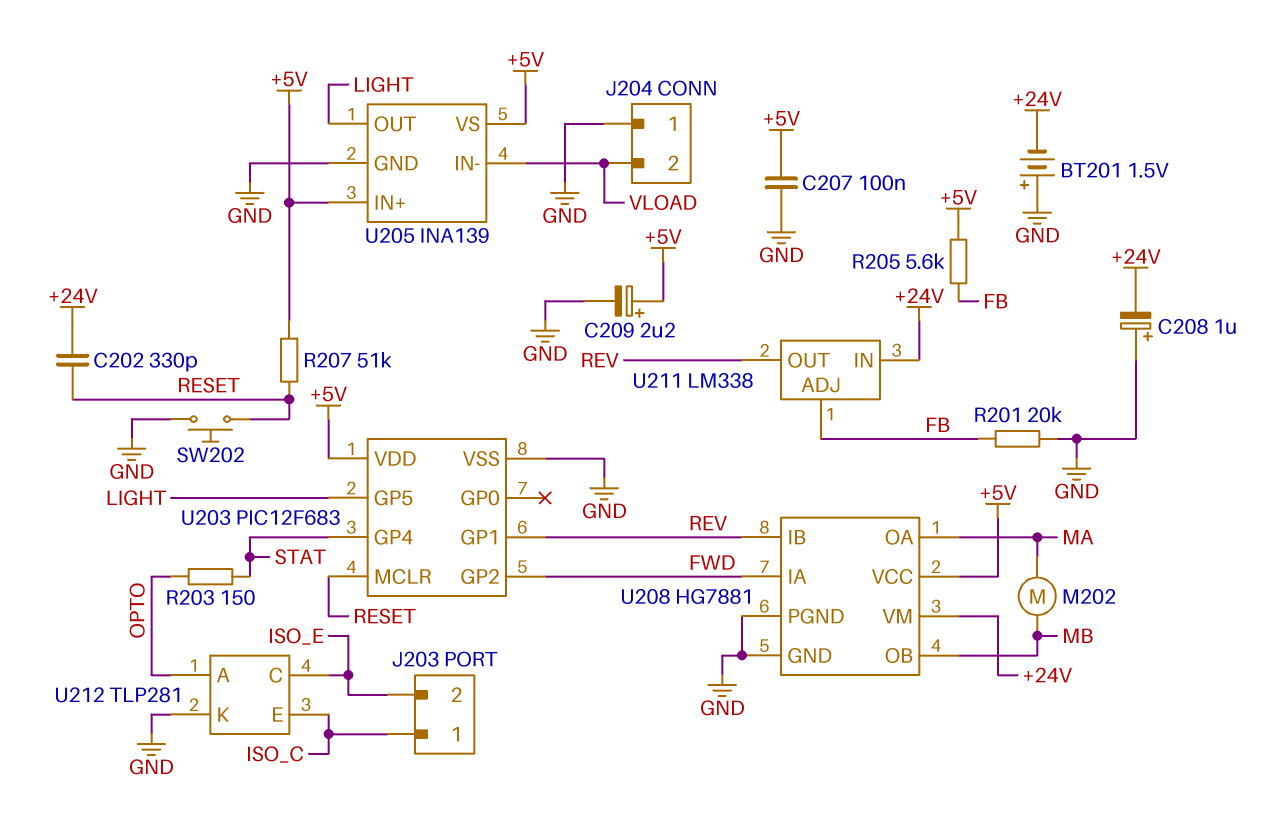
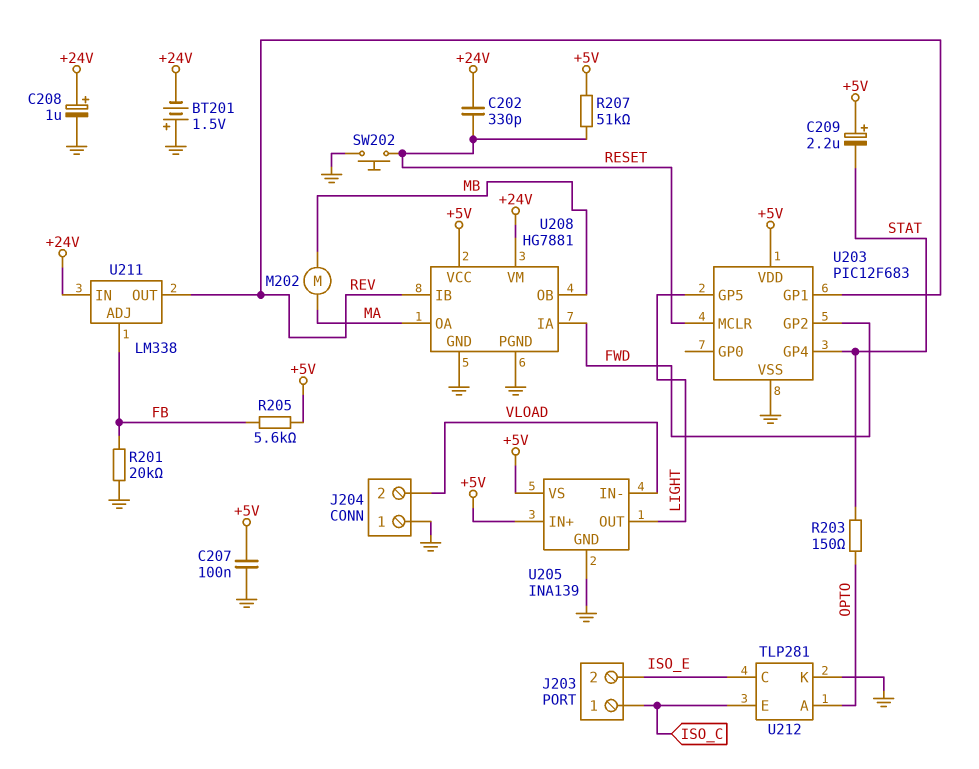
C208: 1uF (plus GND, minus +24V) -> 1uF (plus +24V, minus GND)
C209: 2.2uF (plus +5V, minus GND) -> 2.2uF (plus +5V, minus STAT)

